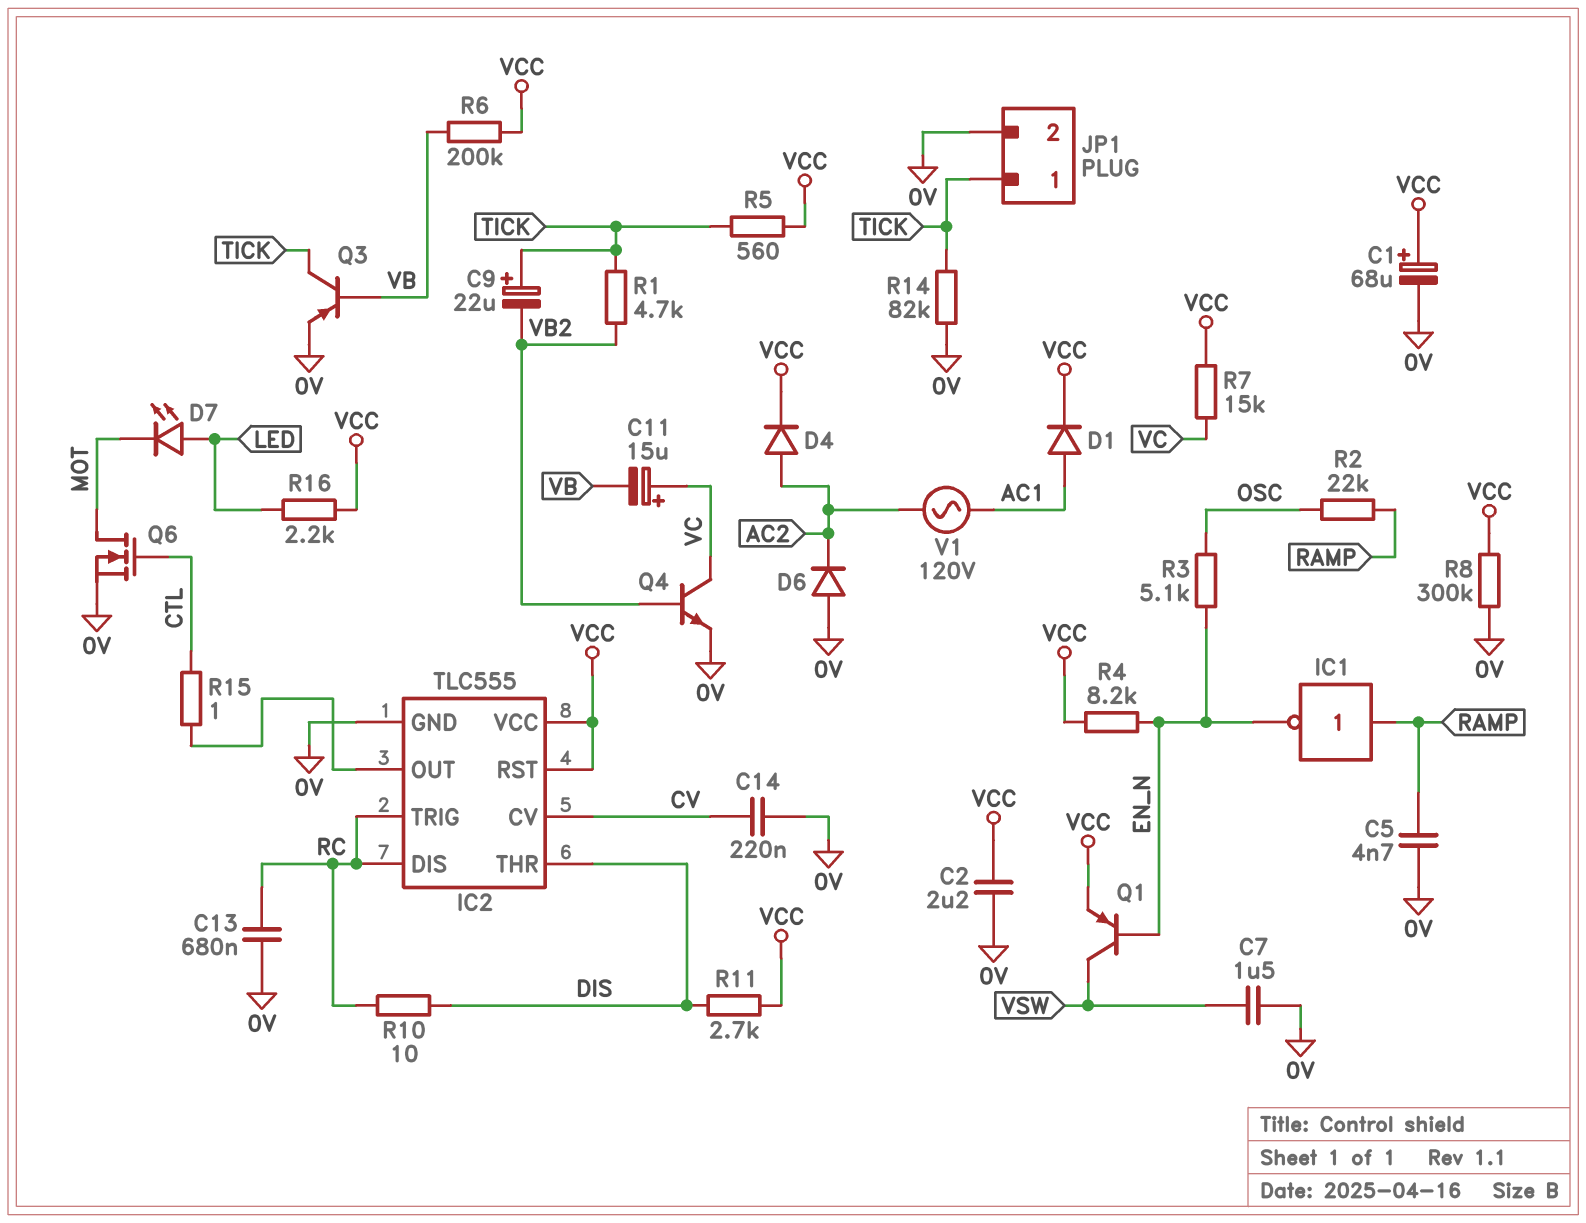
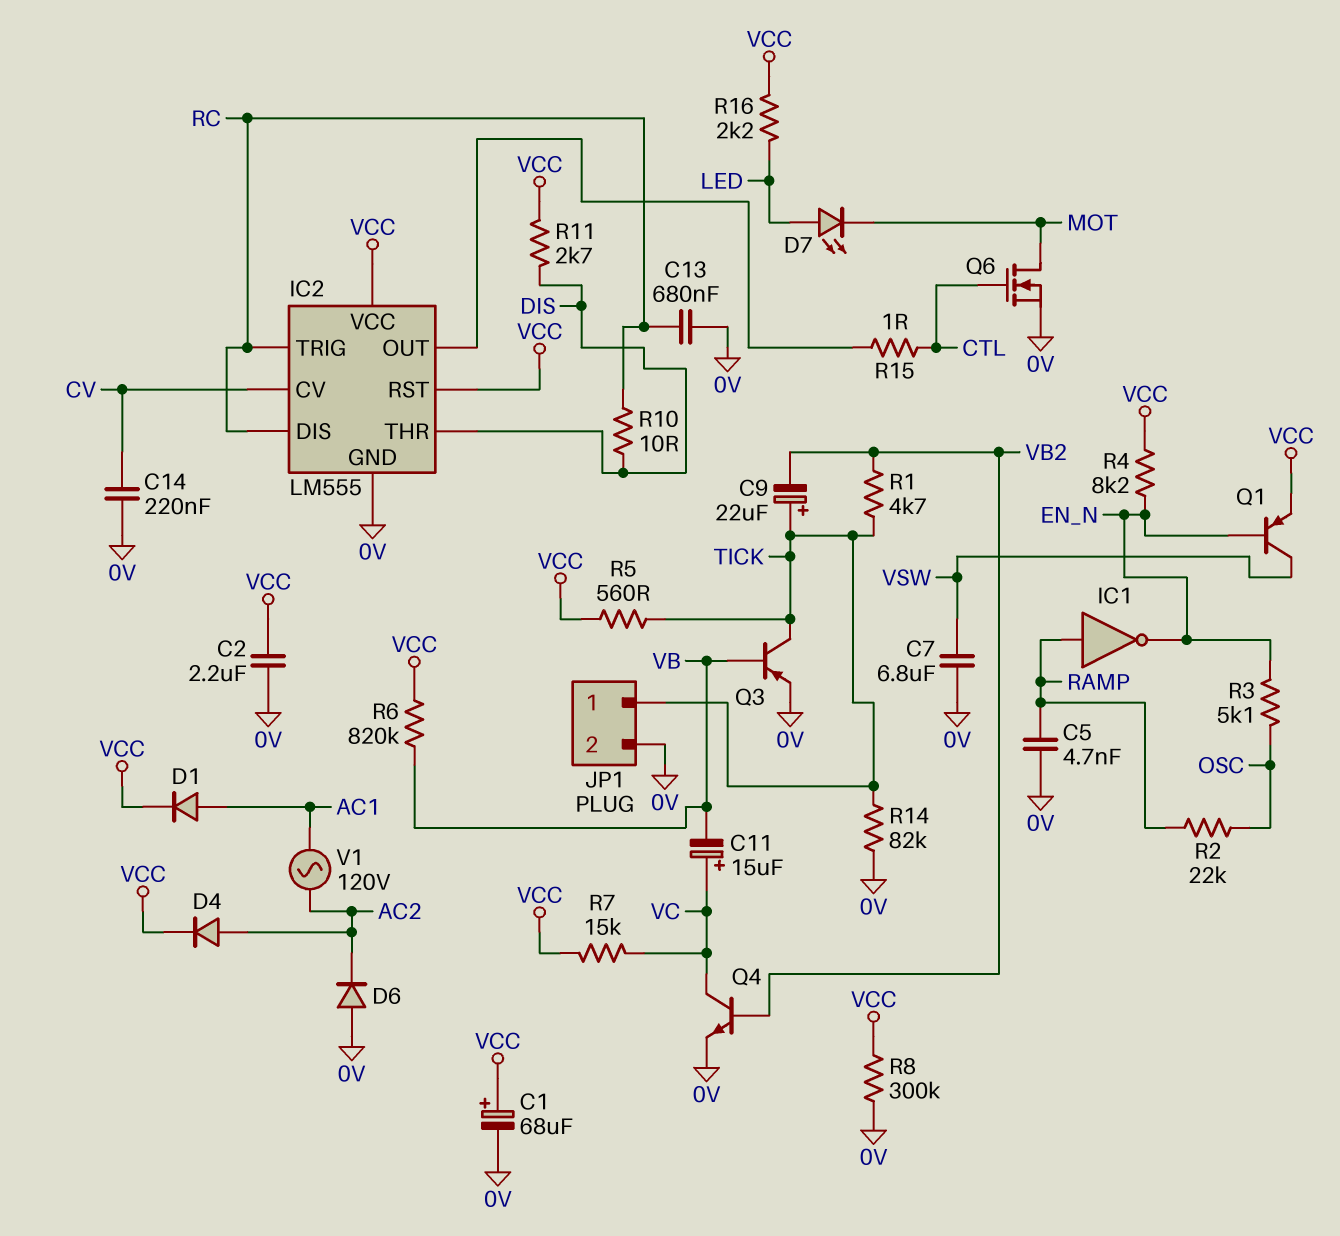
C7: 1.5uF (0V, VSW) -> 6.8uF (0V, VSW)
IC2: TLC555 -> LM555
R6: 200k (VB, VCC) -> 820k (VB, VCC)

